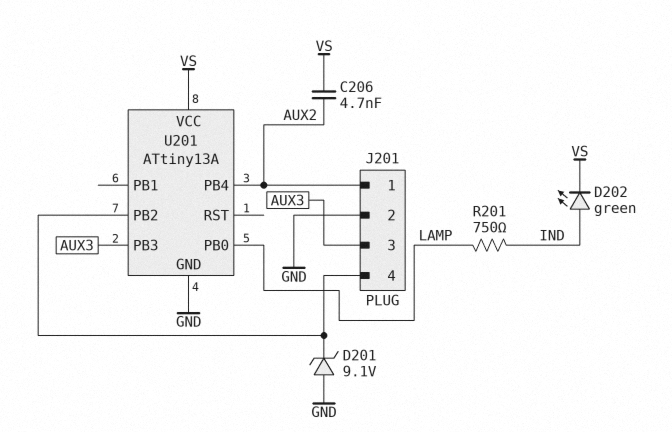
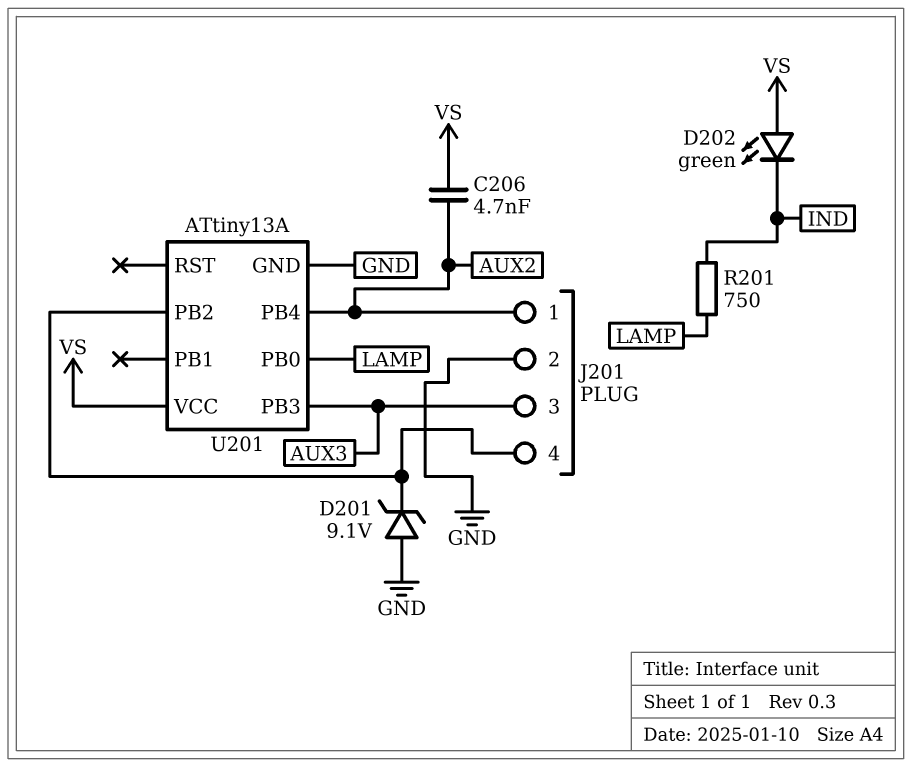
D202: LED green (A IND, K VS) -> LED green (A VS, K IND)

